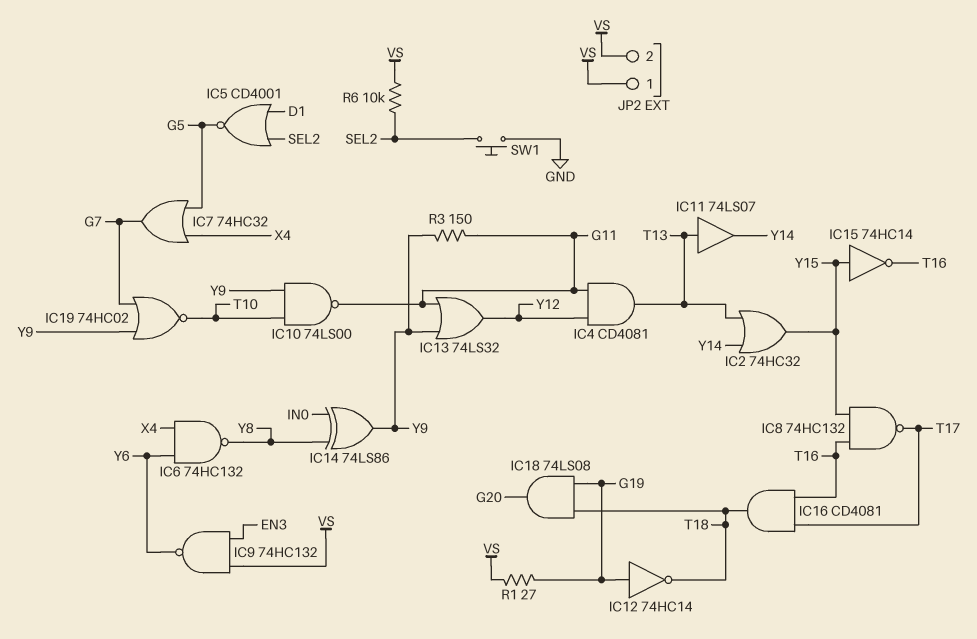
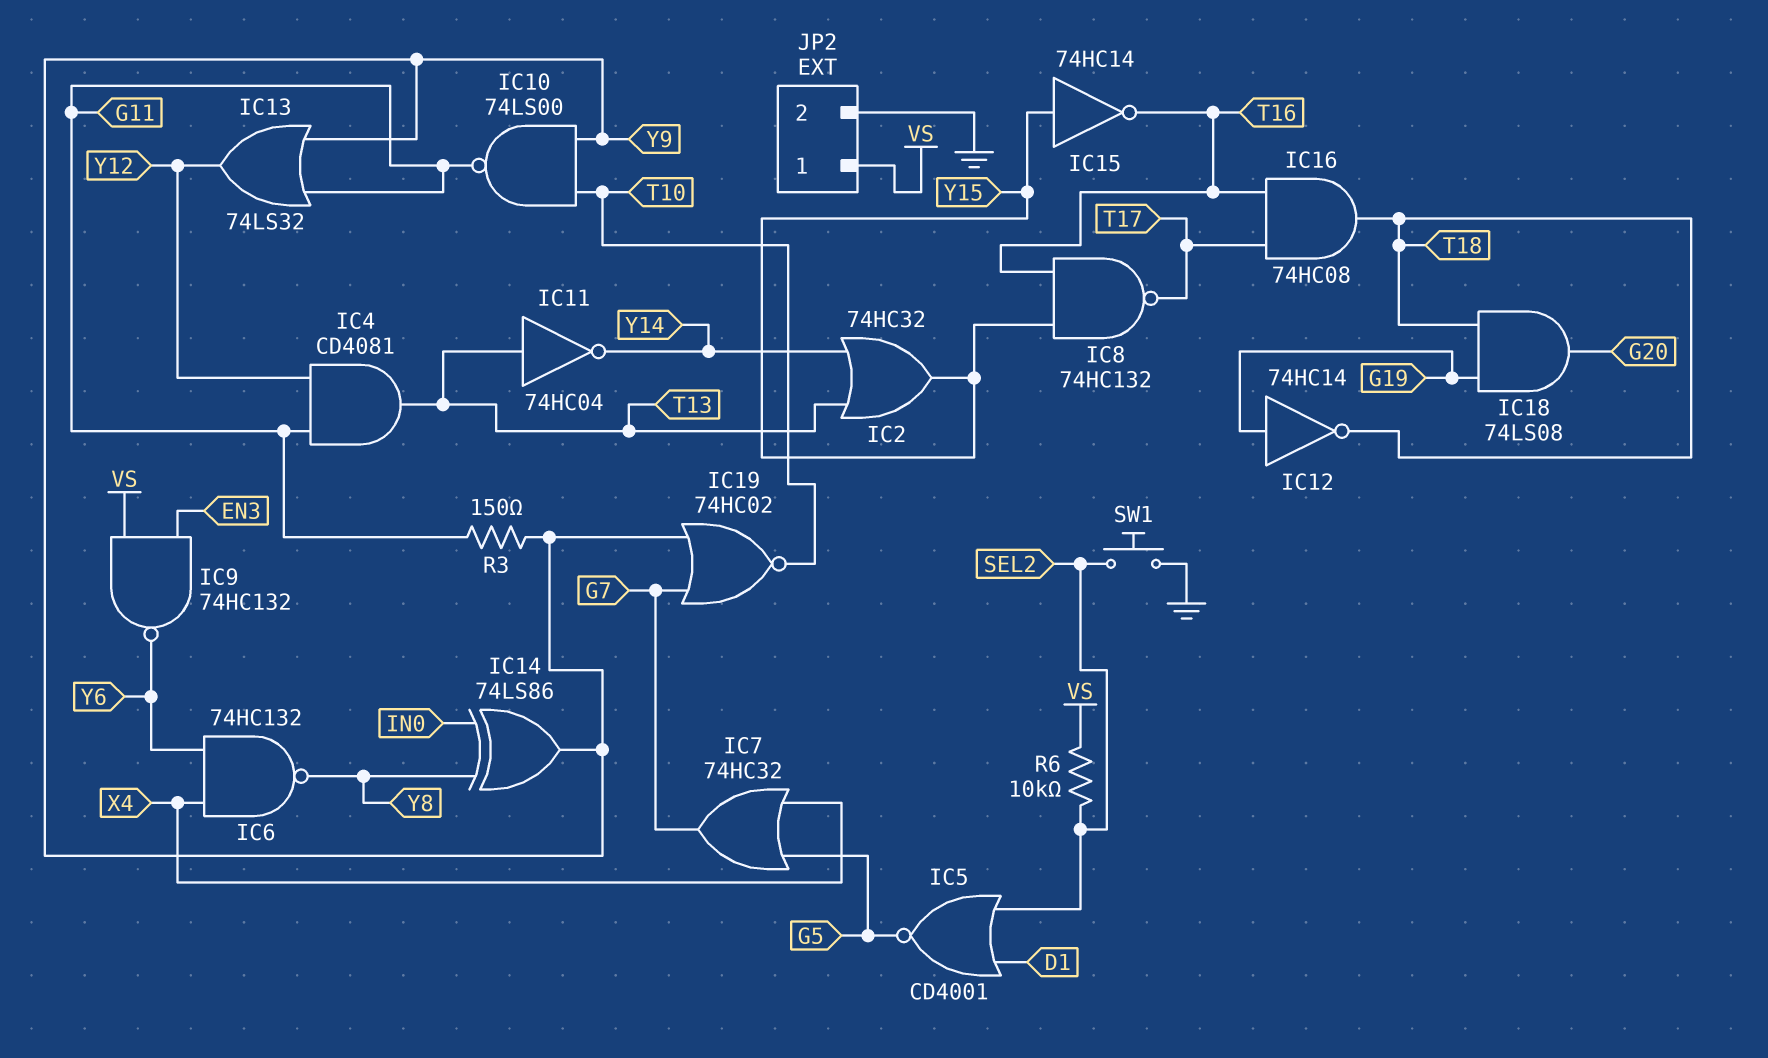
IC11: buffer 74LS07 (in T13, out Y14) -> NOT 74HC04 (in T13, out Y14)
IC16: AND CD4081 (in T16, in T17, out T18) -> AND 74HC08 (in T16, in T17, out T18)
JP2 pin 2: VS -> GND
R1: 27 (G19, VS) -> none

